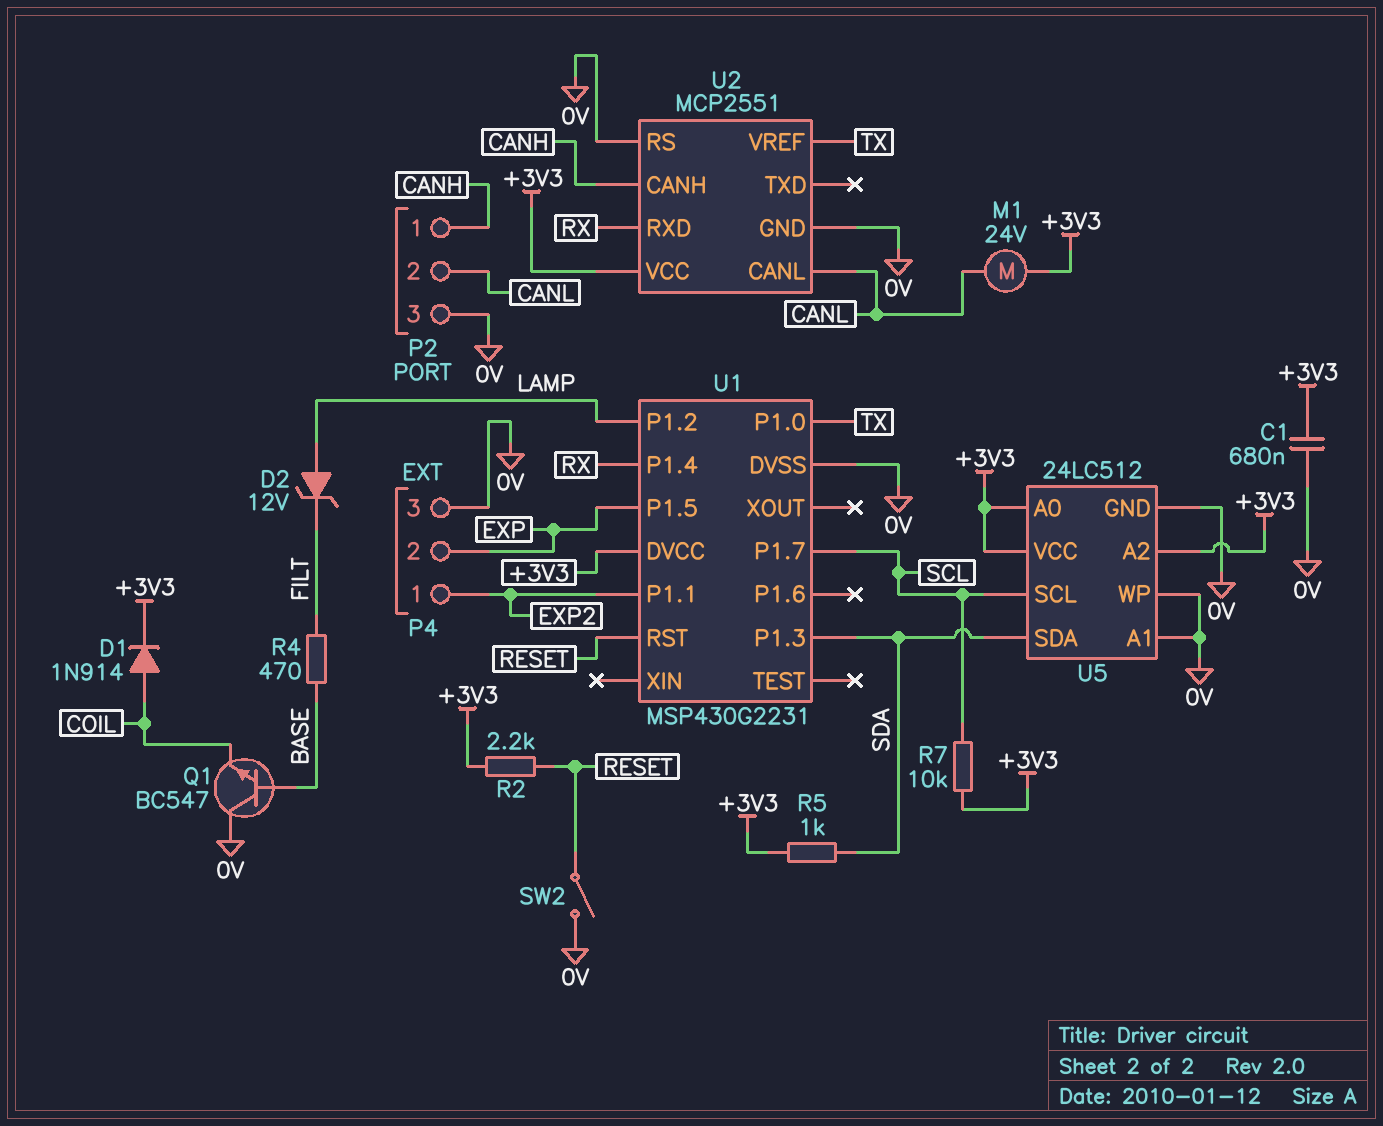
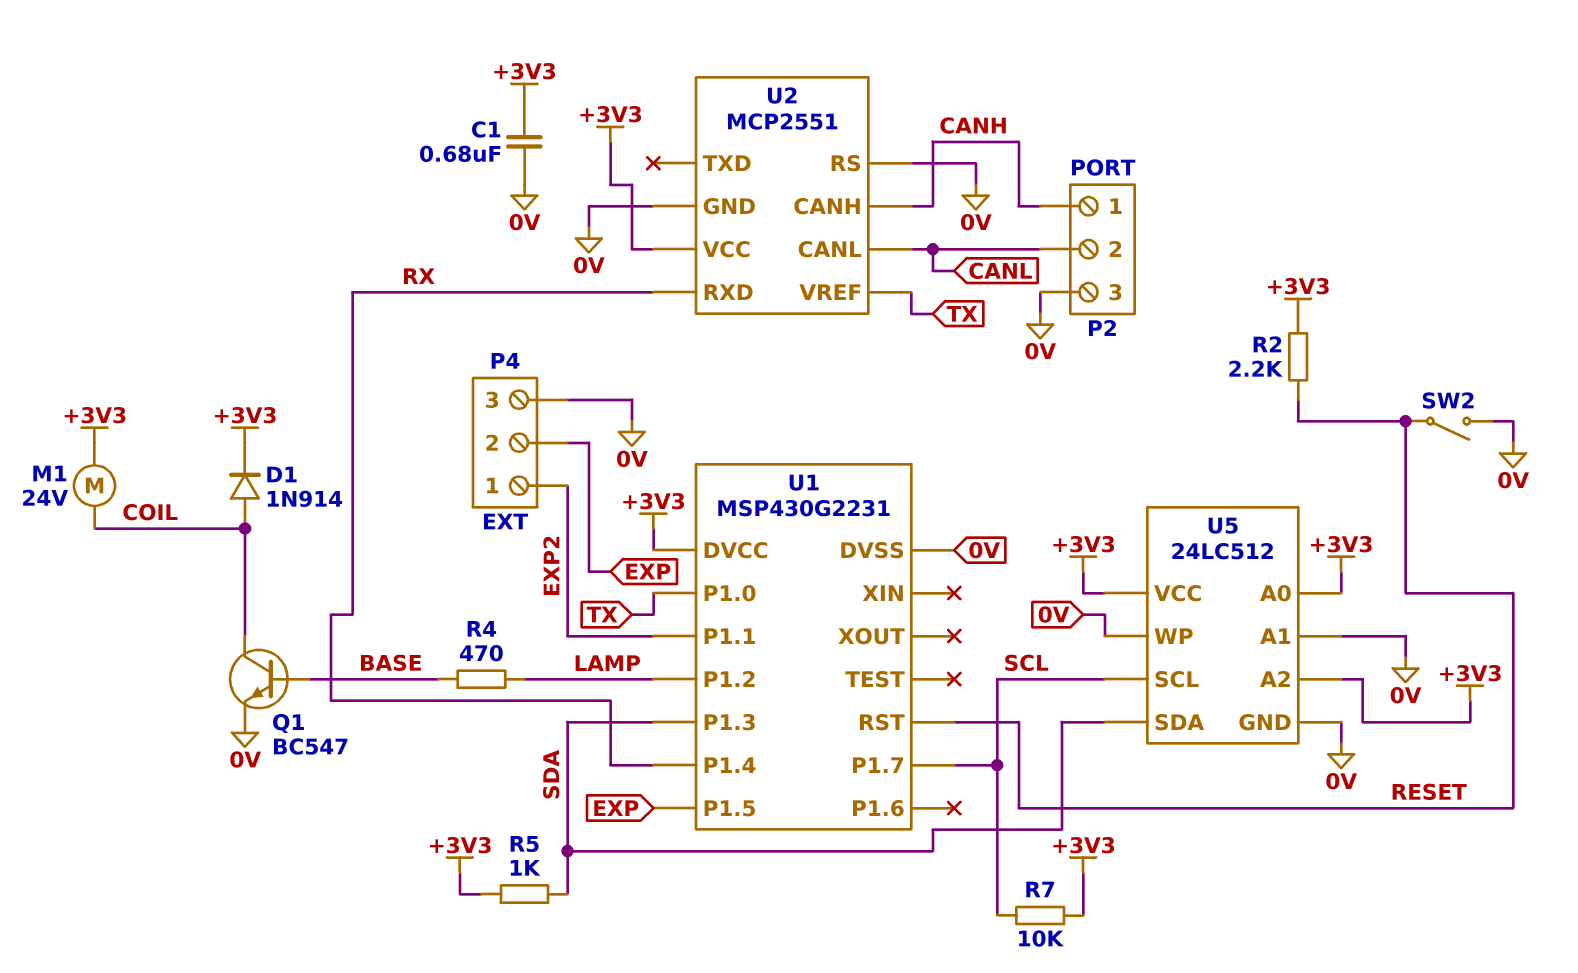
D2: zener 12V (A LAMP, K FILT) -> none
M1: motor 24V (+3V3, CANL) -> motor 24V (+3V3, COIL)
Q1: NPN BC547 (B BASE, C 0V, E COIL) -> NPN BC547 (B BASE, C COIL, E 0V)
R4: 470 (BASE, FILT) -> 470 (BASE, LAMP)

